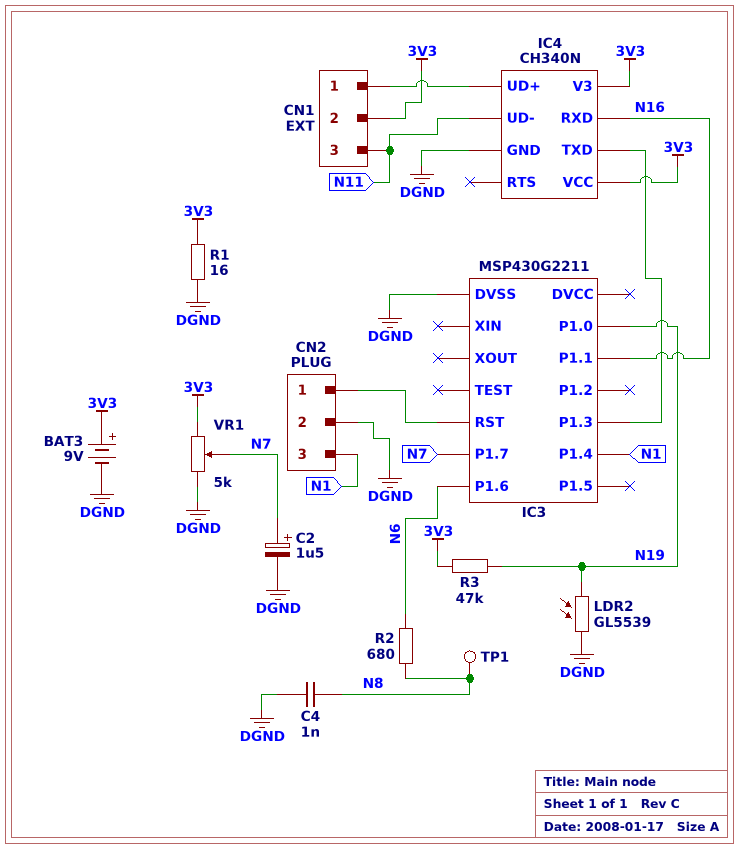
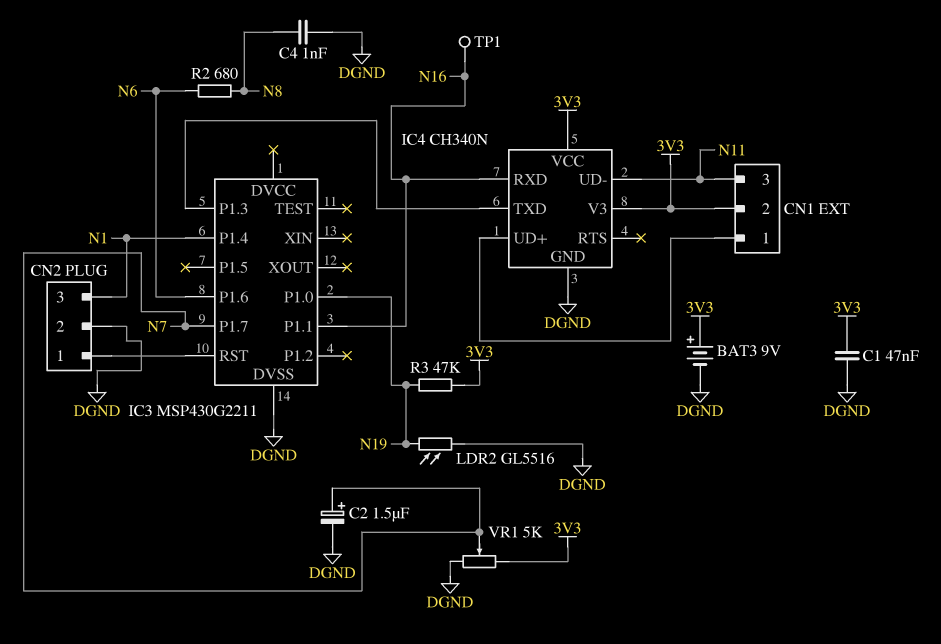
C1: none -> 47nF (3V3, DGND)
LDR2: GL5539 (DGND, N19) -> GL5516 (DGND, N19)
R1: 16 (3V3, DGND) -> none
TP1: test point (N8) -> test point (N16)

